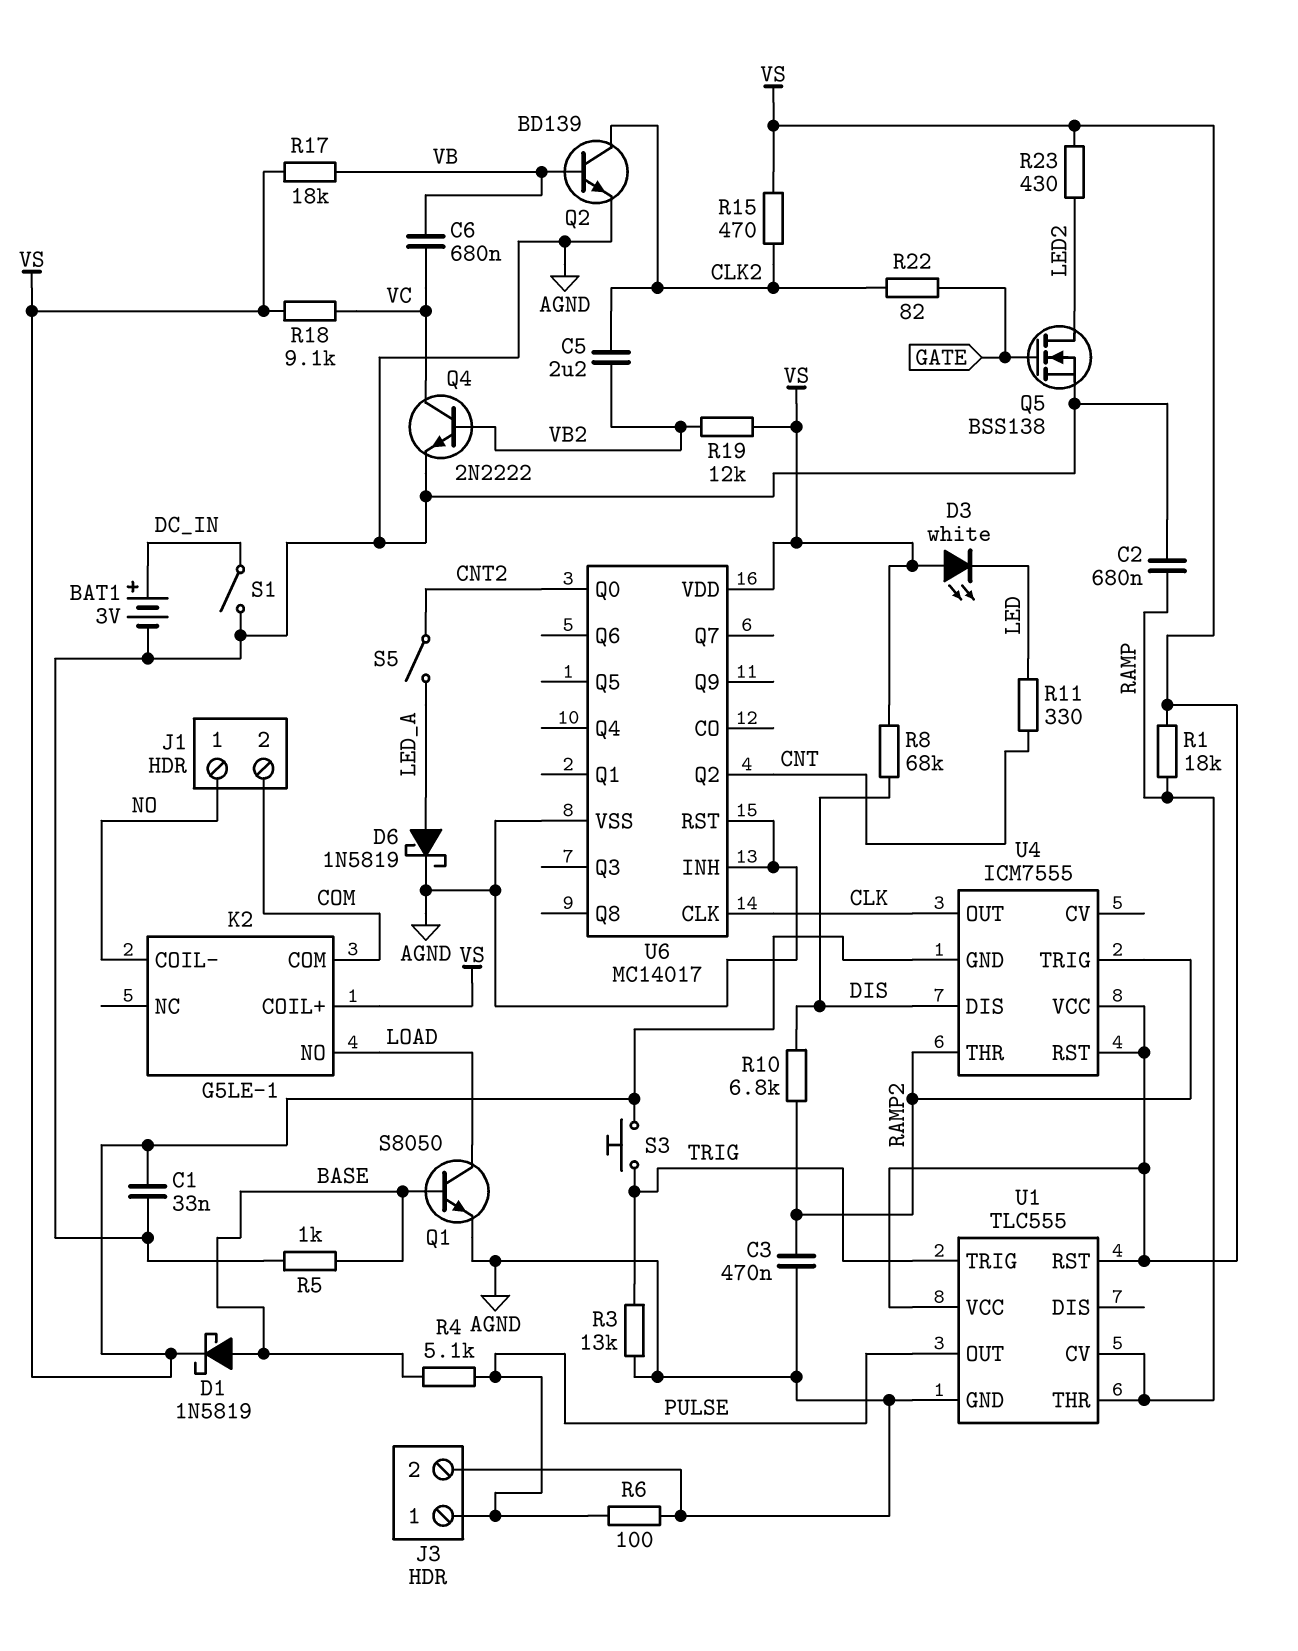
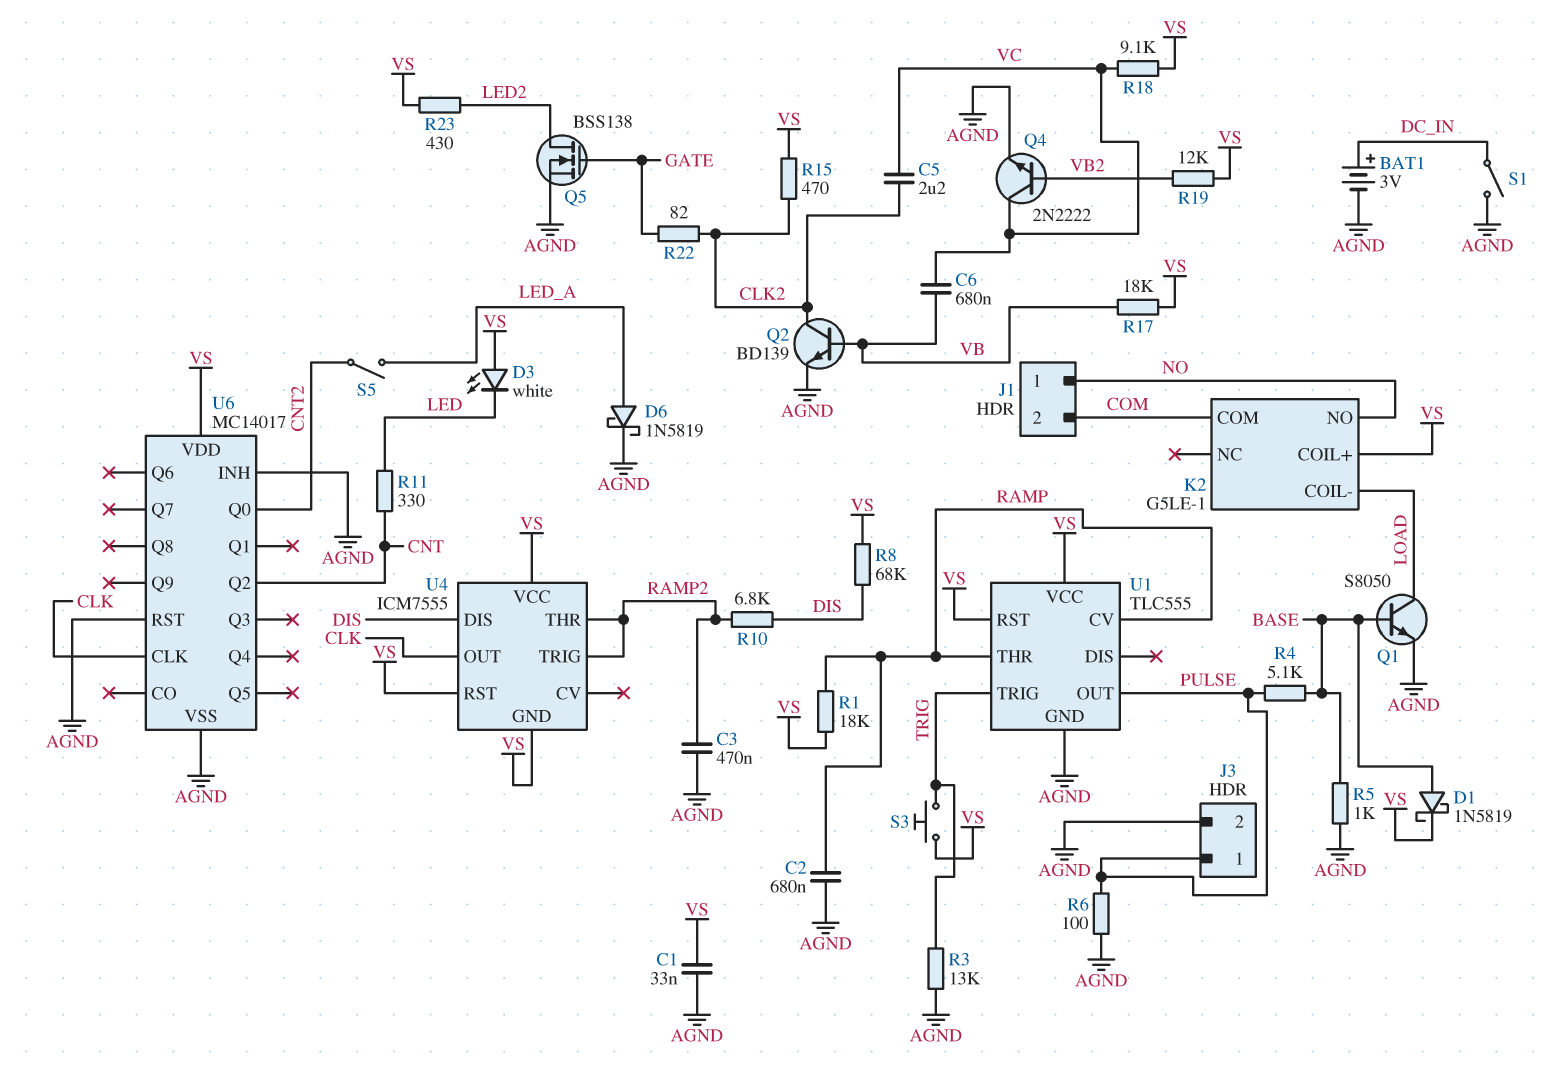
C5: 2.2uF (CLK2, VB2) -> 2.2uF (CLK2, VC)
K2 pin COIL-: NO -> LOAD
K2 pin NO: LOAD -> NO

